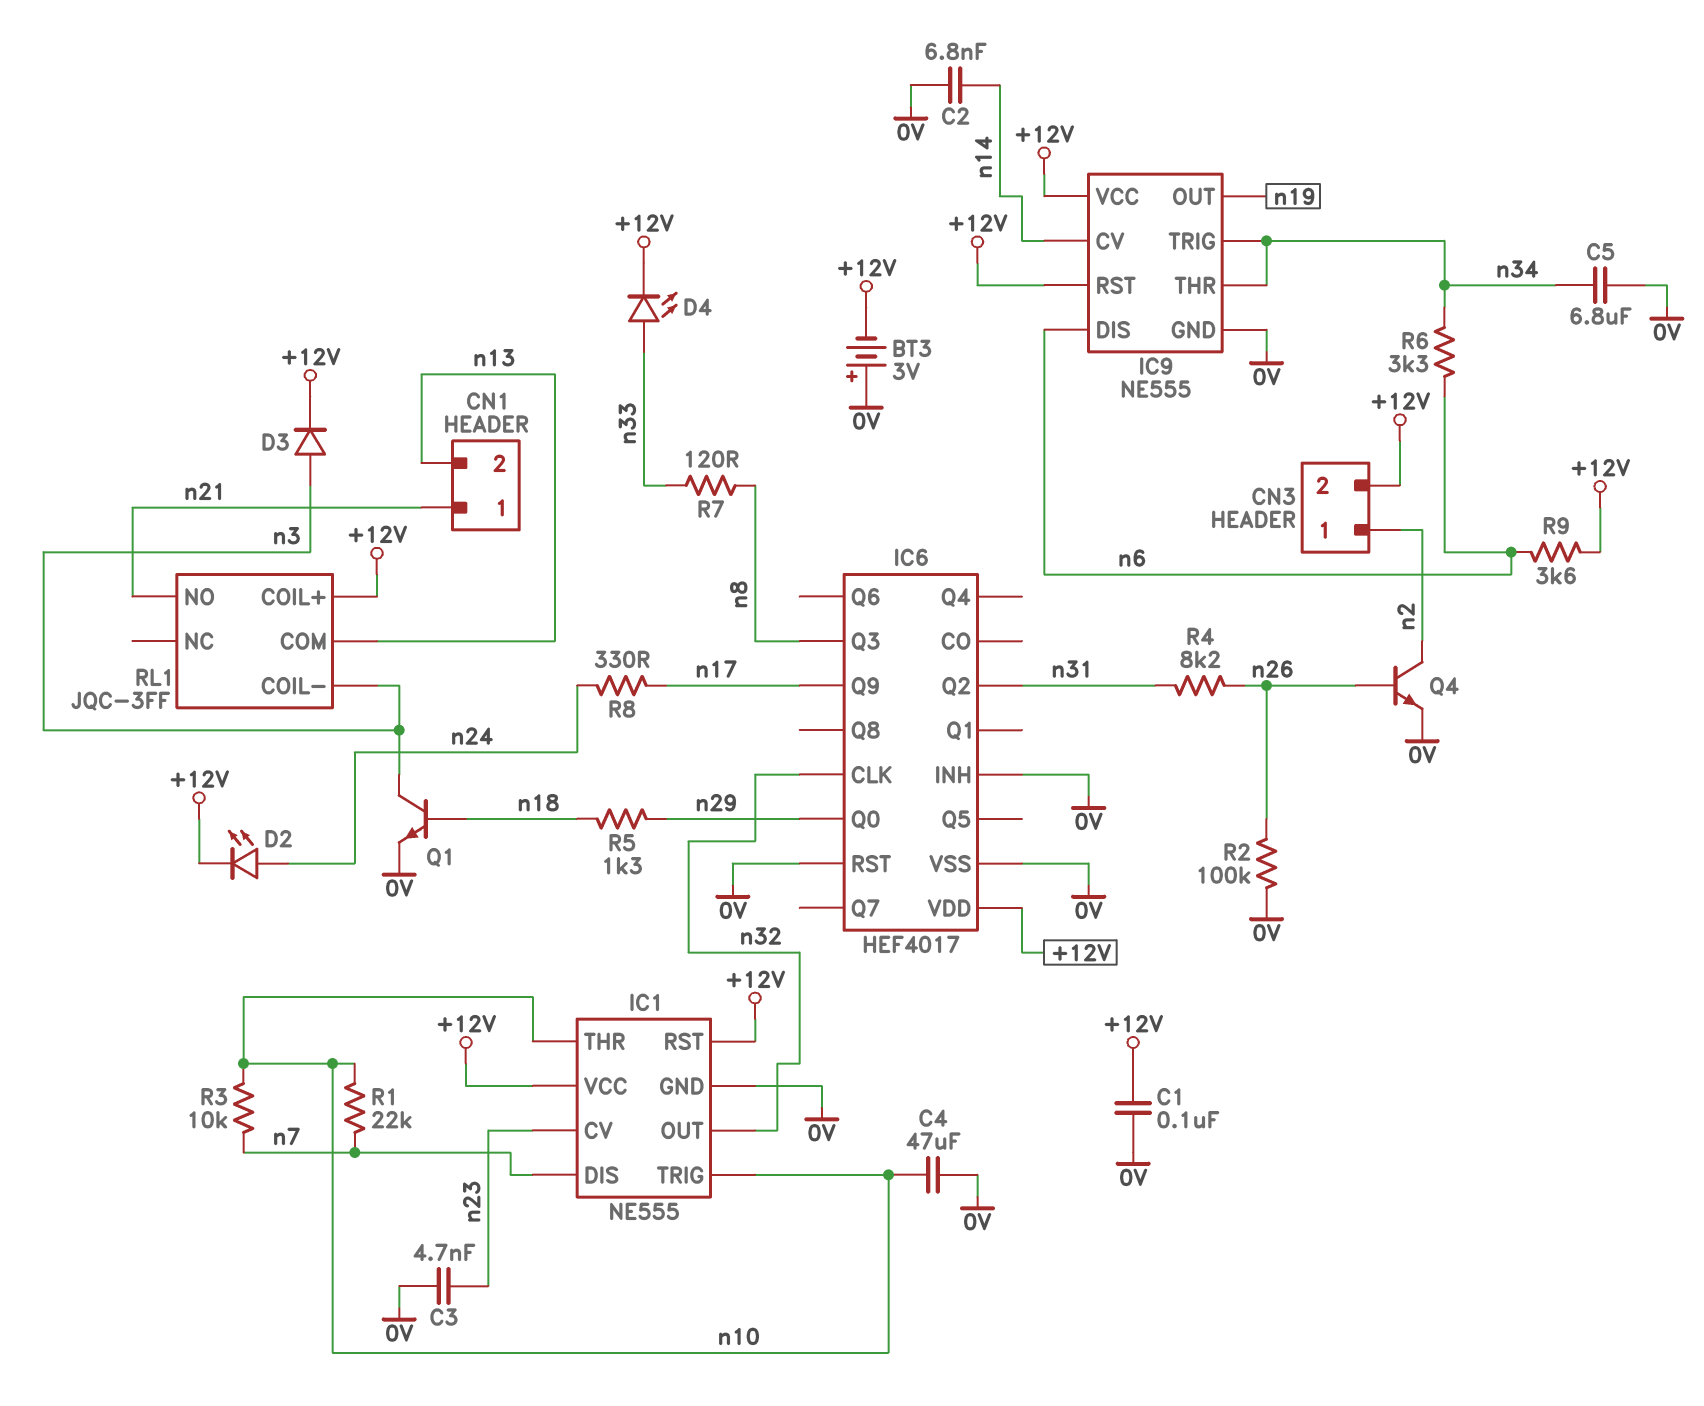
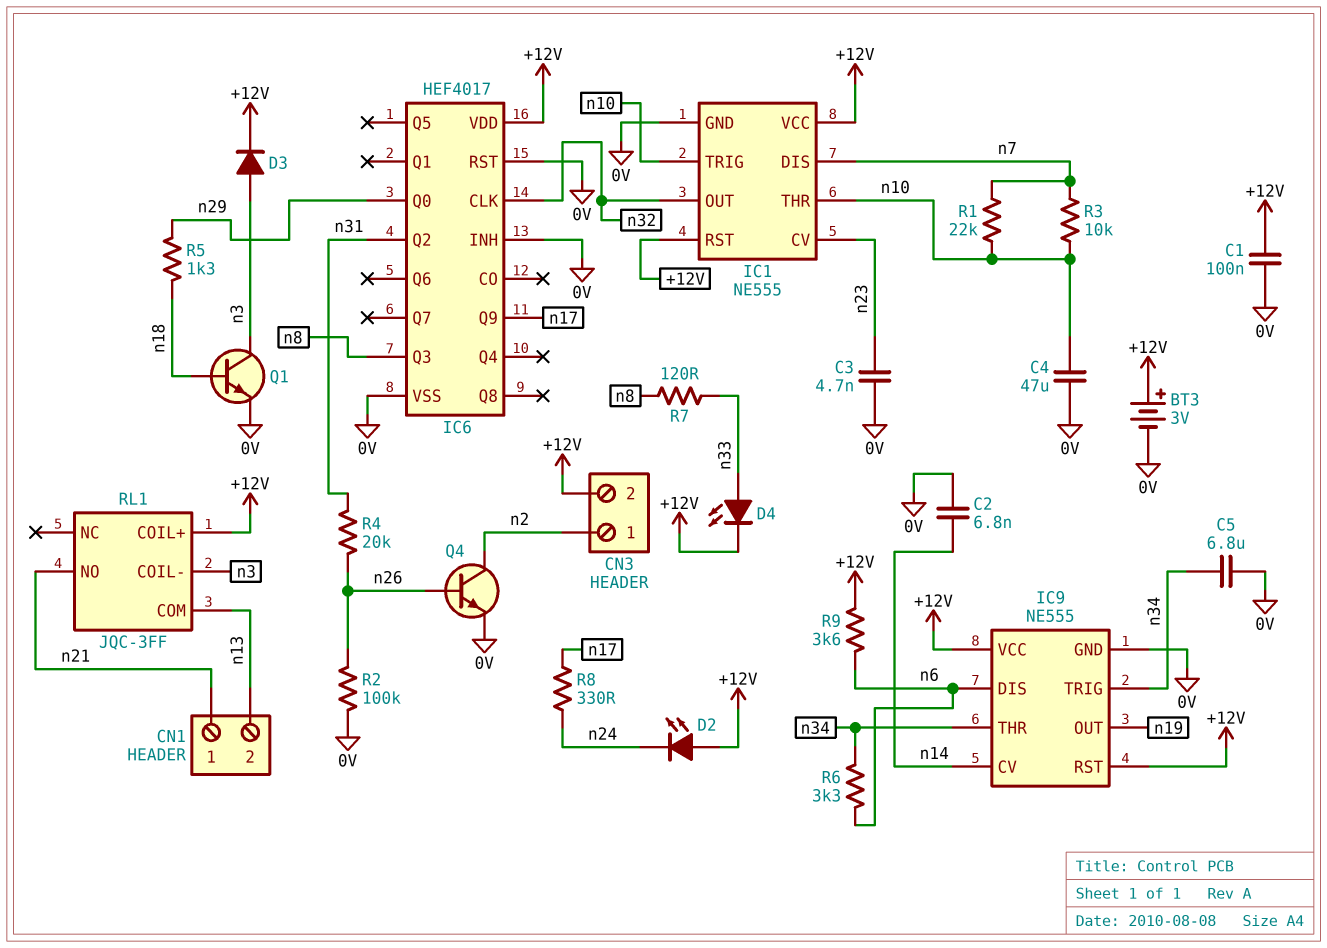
BT3: 3V (plus 0V, minus +12V) -> 3V (plus +12V, minus 0V)
D2: LED (A n24, K +12V) -> LED (A +12V, K n24)
R4: 8.2k (n26, n31) -> 20k (n26, n31)

